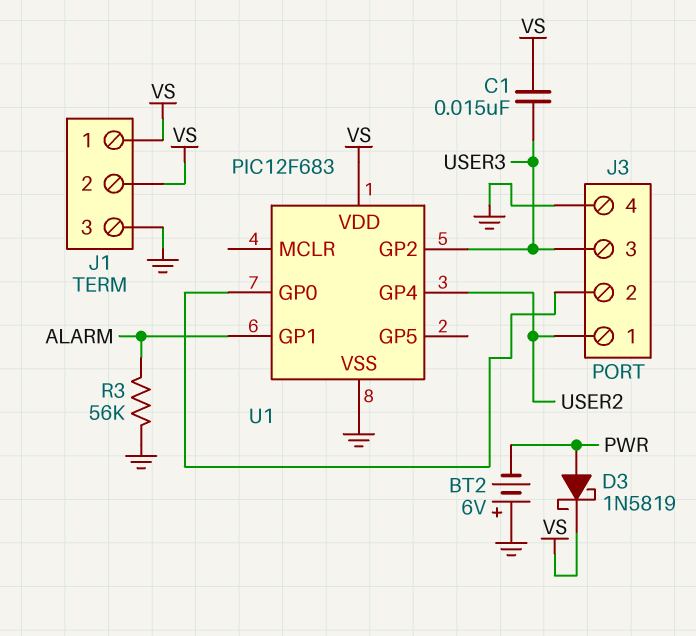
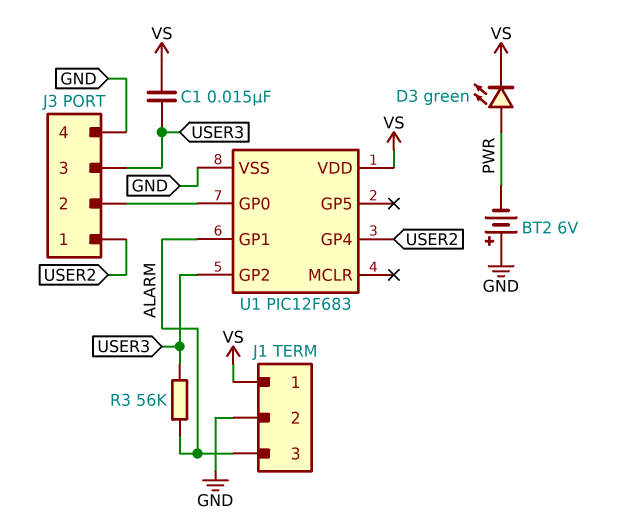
D3: schottky 1N5819 (A PWR, K VS) -> LED green (A PWR, K VS)
J1 pin 2: VS -> GND
J1 pin 3: GND -> ALARM
R3: 56k (ALARM, GND) -> 56k (ALARM, USER3)

